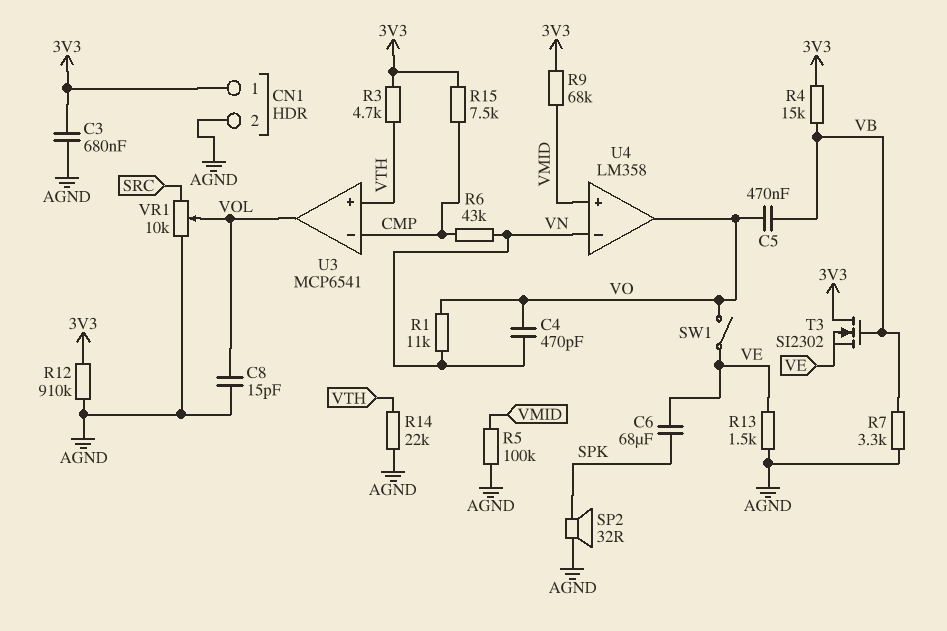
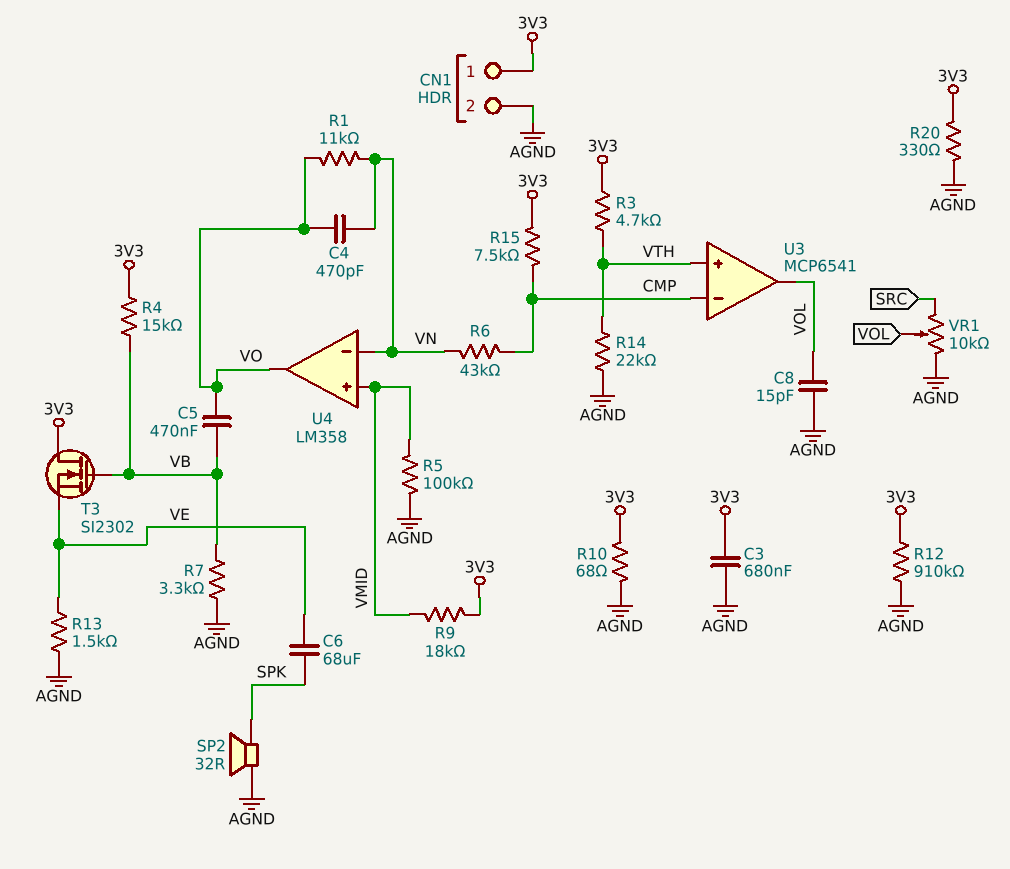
R9: 68k (3V3, VMID) -> 18k (3V3, VMID)
R10: none -> 68 (3V3, AGND)
R20: none -> 330 (3V3, AGND)
SW1: switch (VE, VO) -> none

